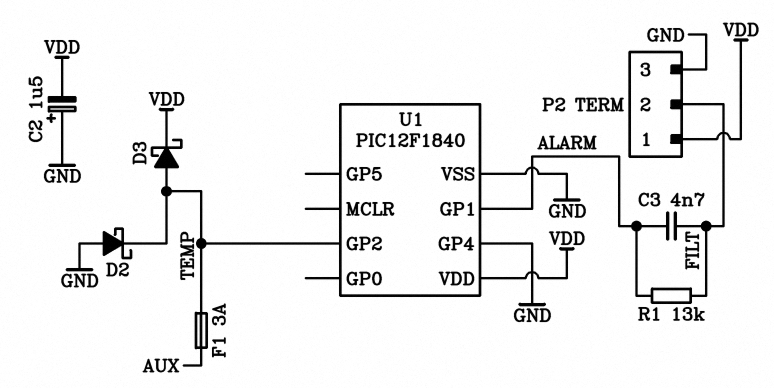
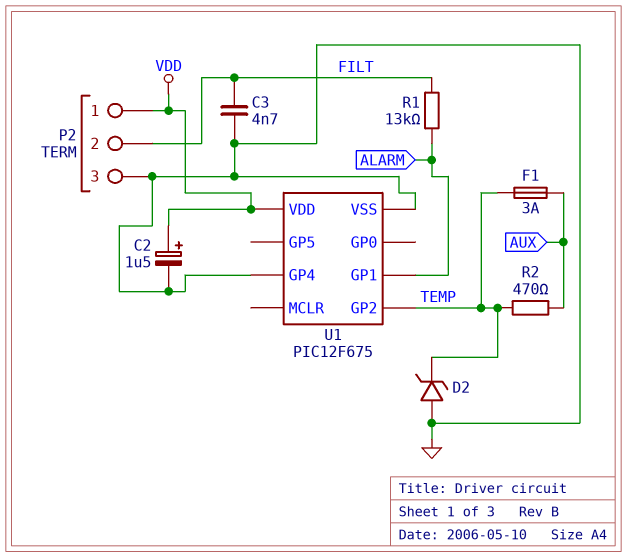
C2: 1.5uF (plus GND, minus VDD) -> 1.5uF (plus VDD, minus GND)
C3: 4.7nF (ALARM, FILT) -> 4.7nF (FILT, GND)
D2: schottky (A GND, K TEMP) -> zener (A GND, K TEMP)
D3: schottky (A TEMP, K VDD) -> none
R2: none -> 470 (AUX, TEMP)
U1: PIC12F1840 -> PIC12F675

